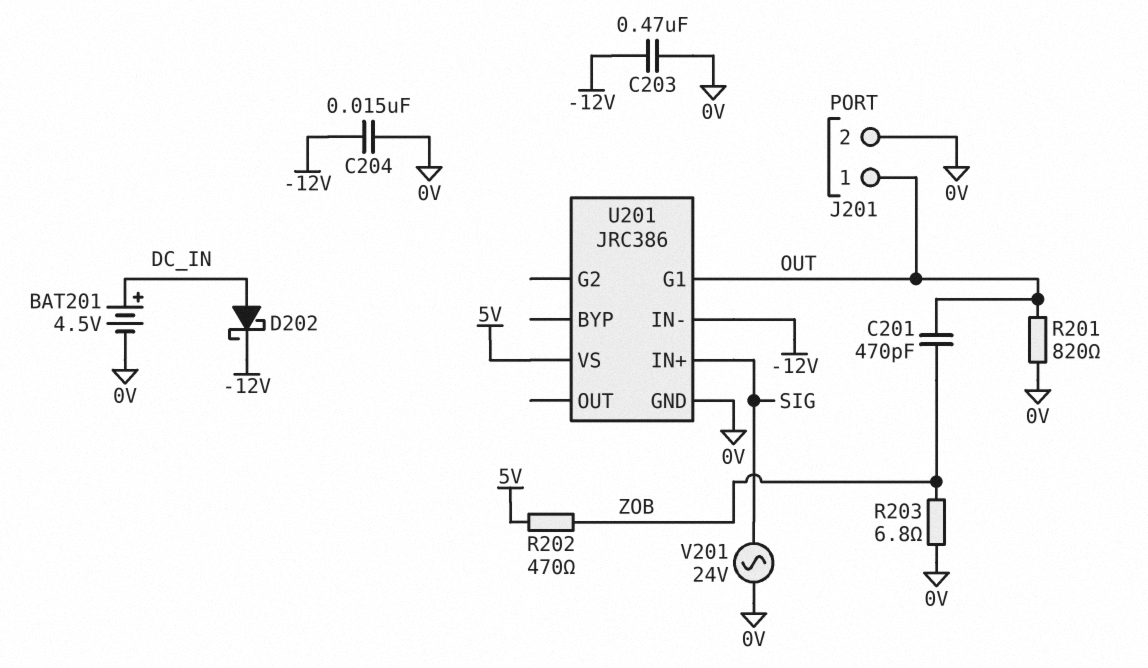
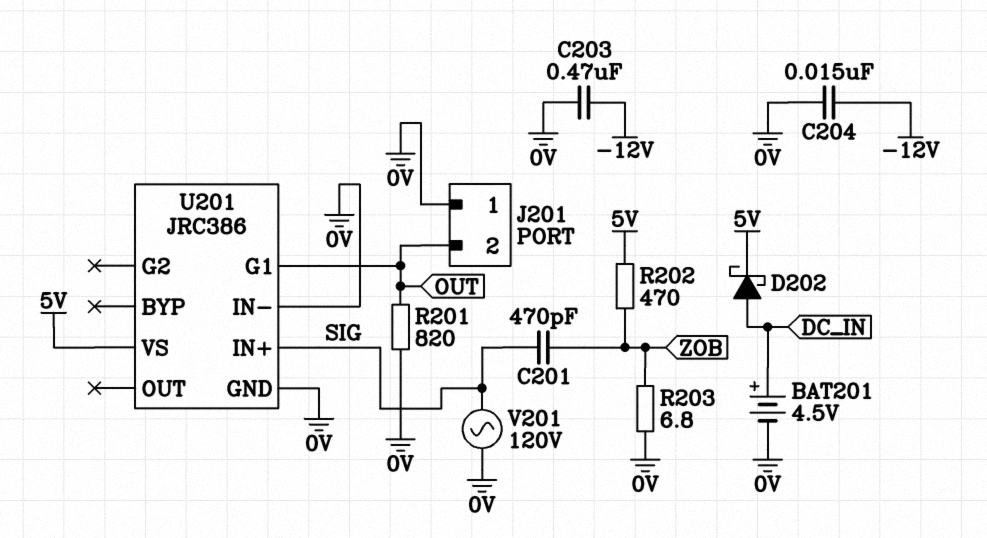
C201: 470pF (OUT, ZOB) -> 470pF (SIG, ZOB)
D202: schottky (A DC_IN, K -12V) -> schottky (A DC_IN, K 5V)
J201 pin 1: OUT -> 0V
J201 pin 2: 0V -> OUT
U201 pin IN-: -12V -> 0V
V201: AC 24V (0V, SIG) -> AC 120V (0V, SIG)

